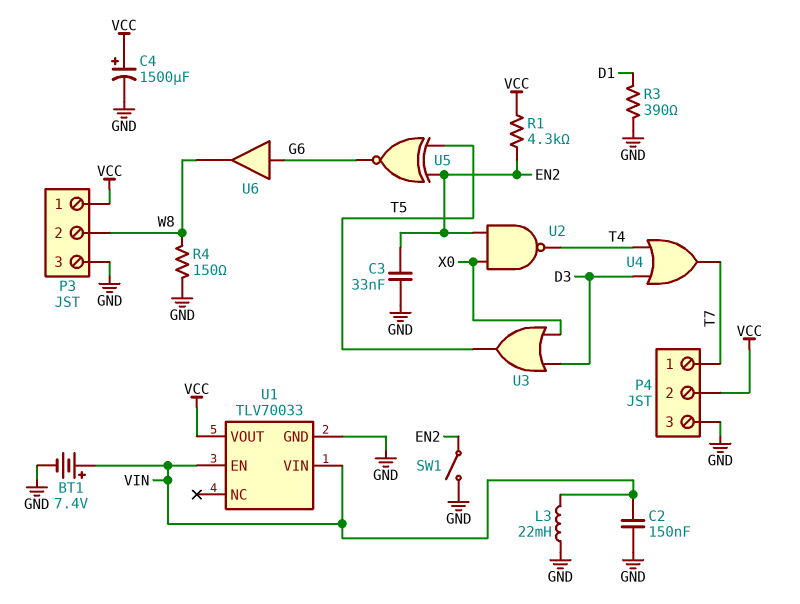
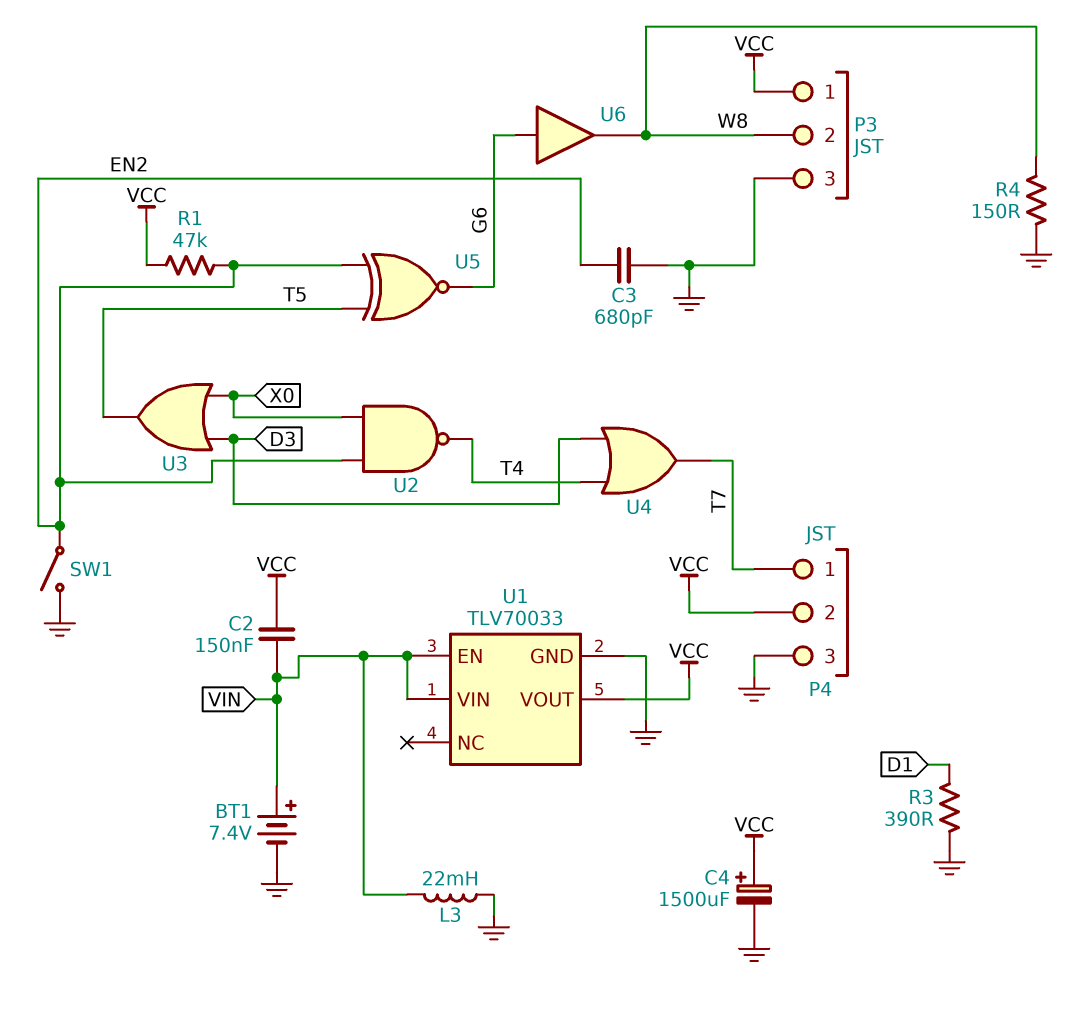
C2: 150nF (GND, VIN) -> 150nF (VCC, VIN)
C3: 33nF (EN2, GND) -> 680pF (EN2, GND)
R1: 4.3k (EN2, VCC) -> 47k (EN2, VCC)

